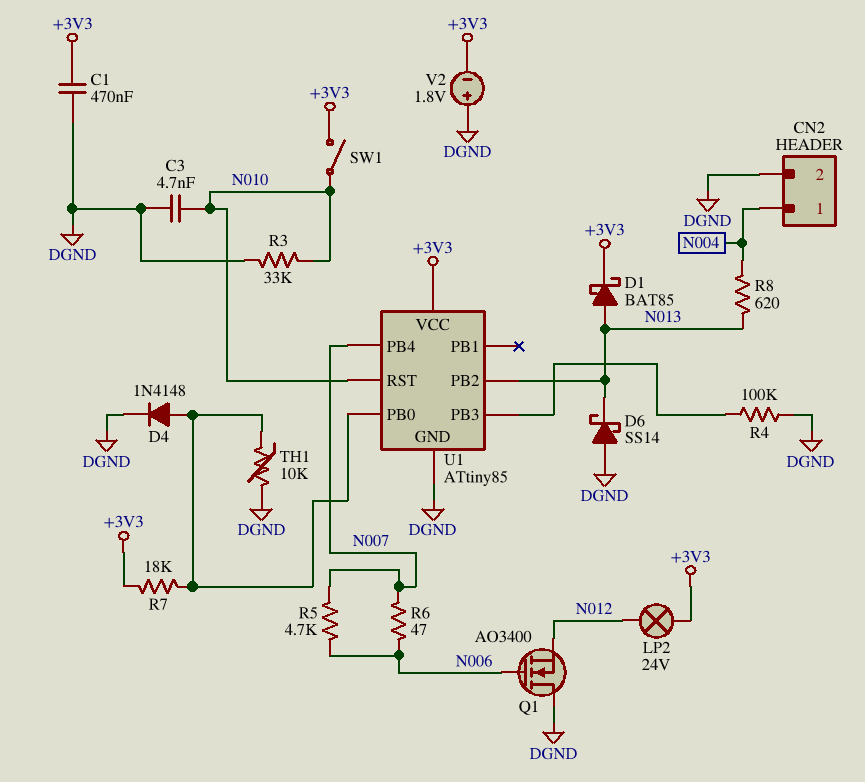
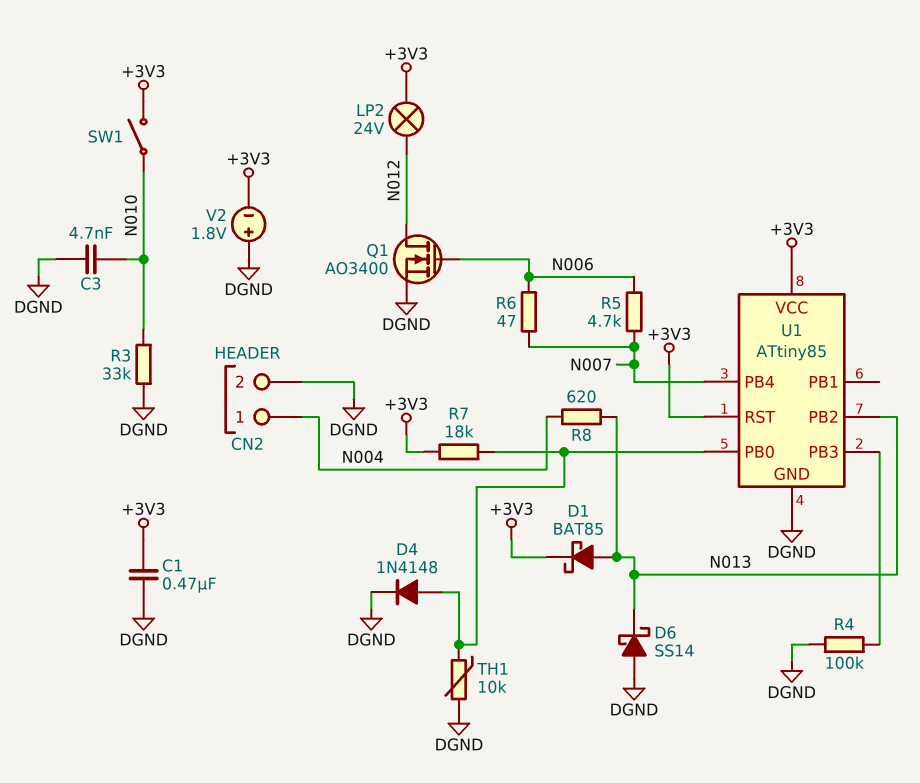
Q1: NMOS AO3400 (G N006, D DGND, S N012) -> NMOS AO3400 (G N006, D N012, S DGND)
U1 pin RST: N010 -> +3V3

